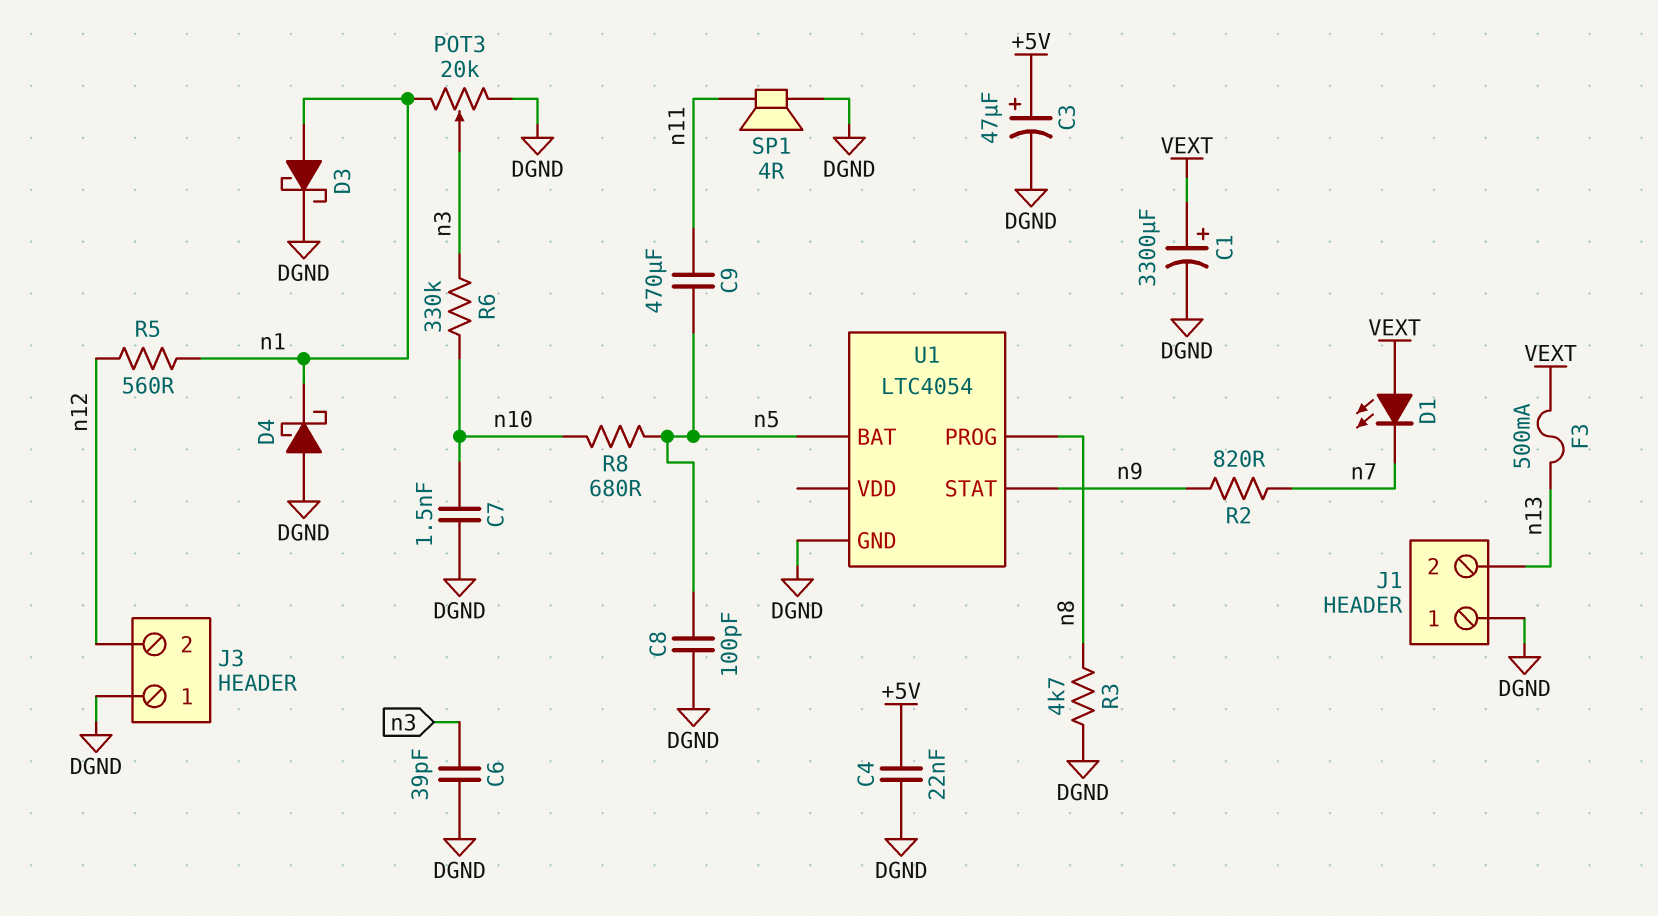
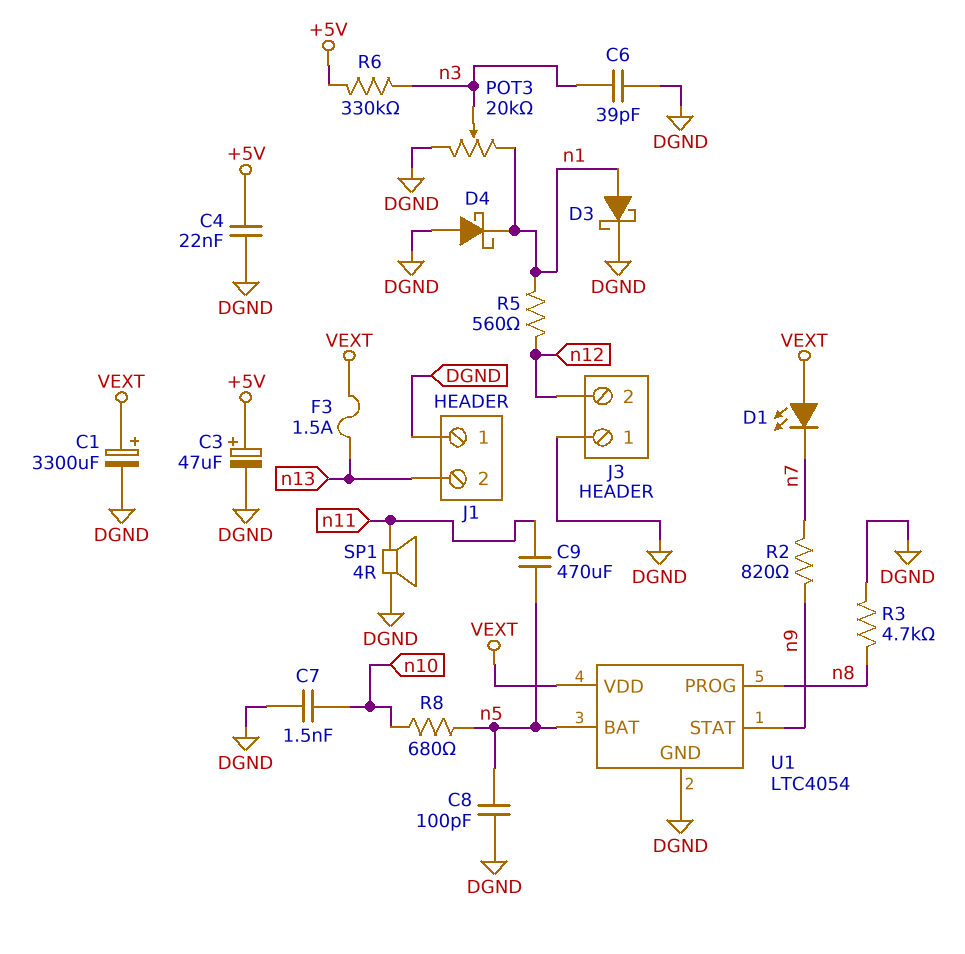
F3: 500mA (VEXT, n13) -> 1.5A (VEXT, n13)
R6: 330k (n3, n10) -> 330k (+5V, n3)
U1 pin VDD: none -> VEXT

